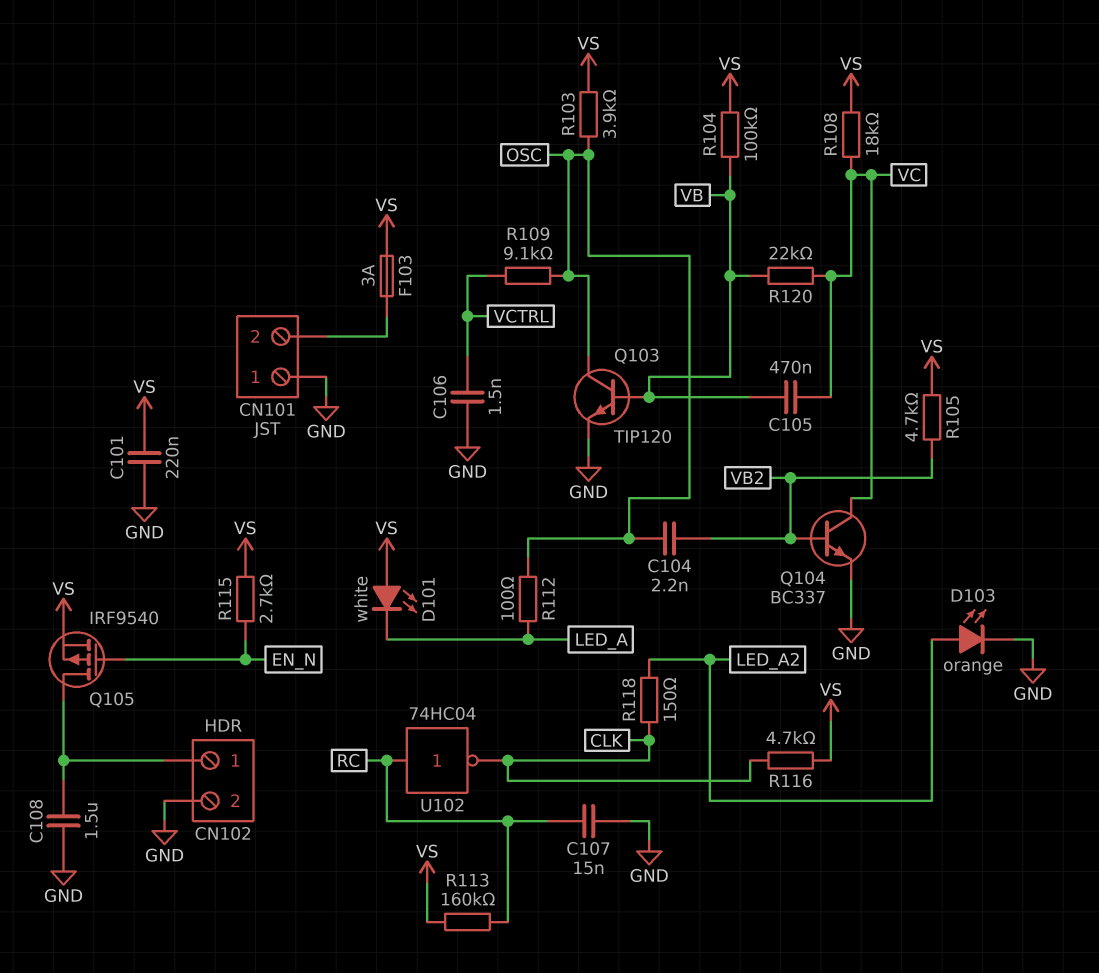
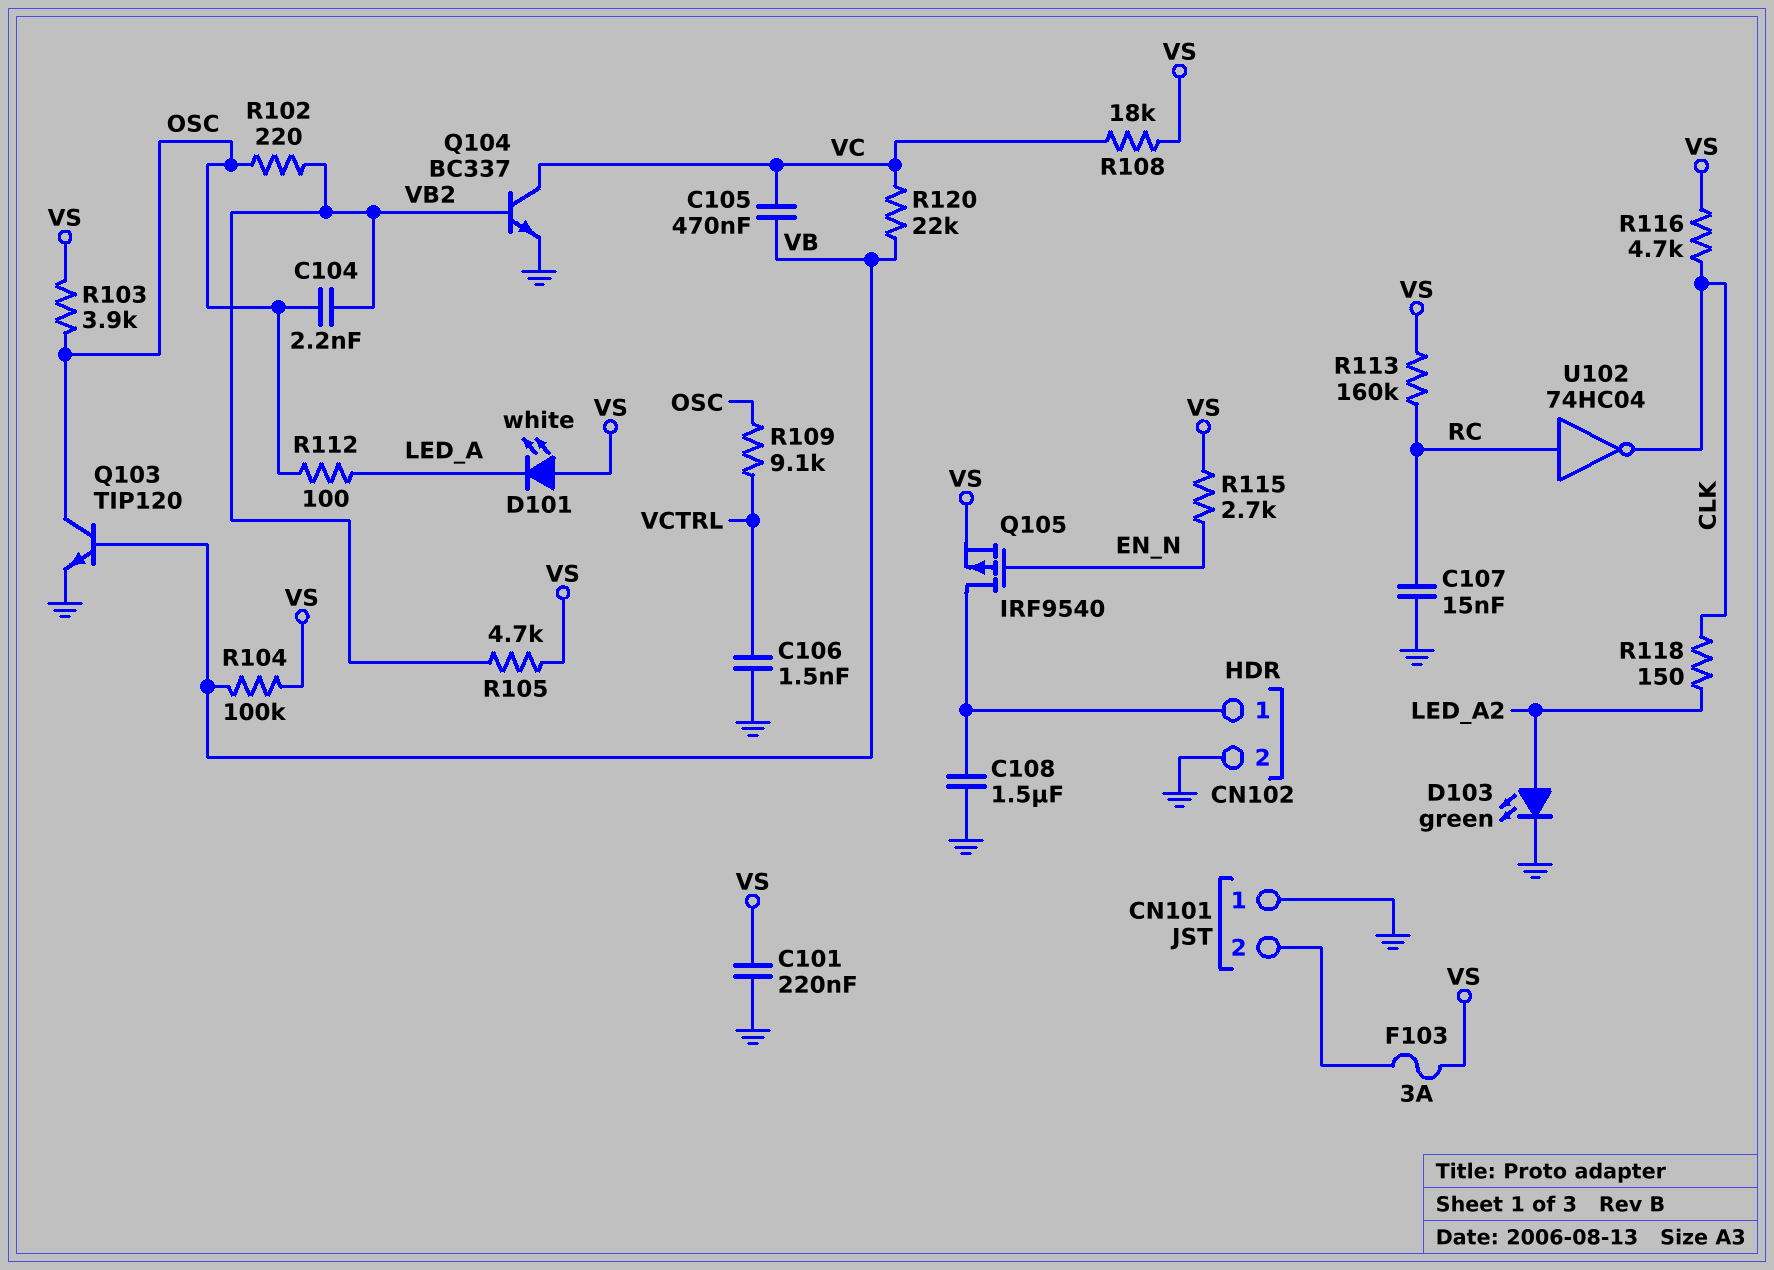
D103: LED orange (A LED_A2, K GND) -> LED green (A LED_A2, K GND)
R102: none -> 220 (OSC, VB2)

